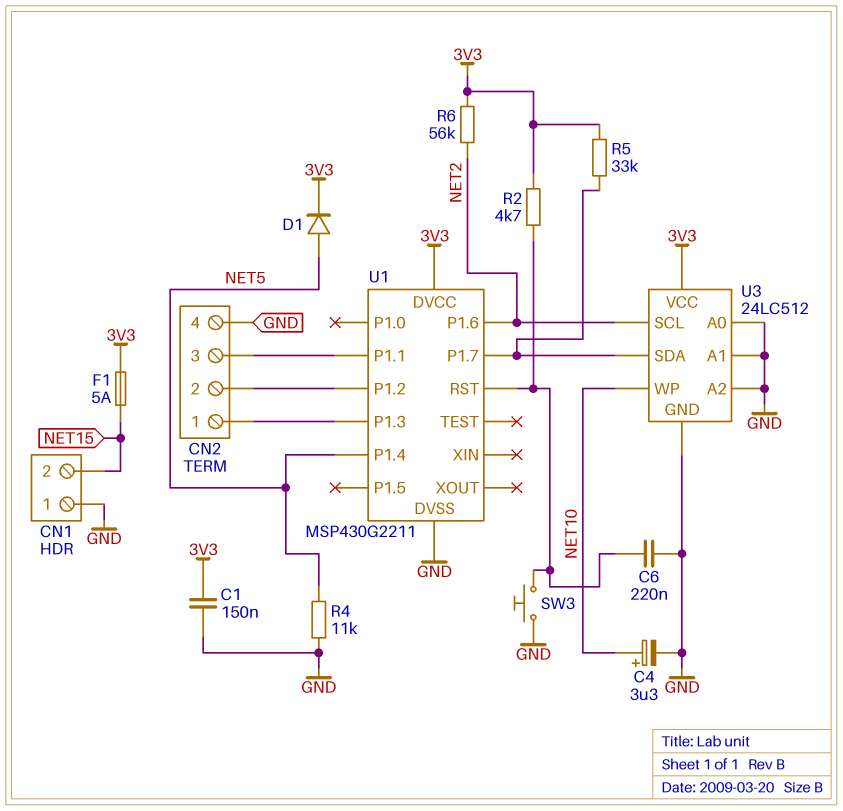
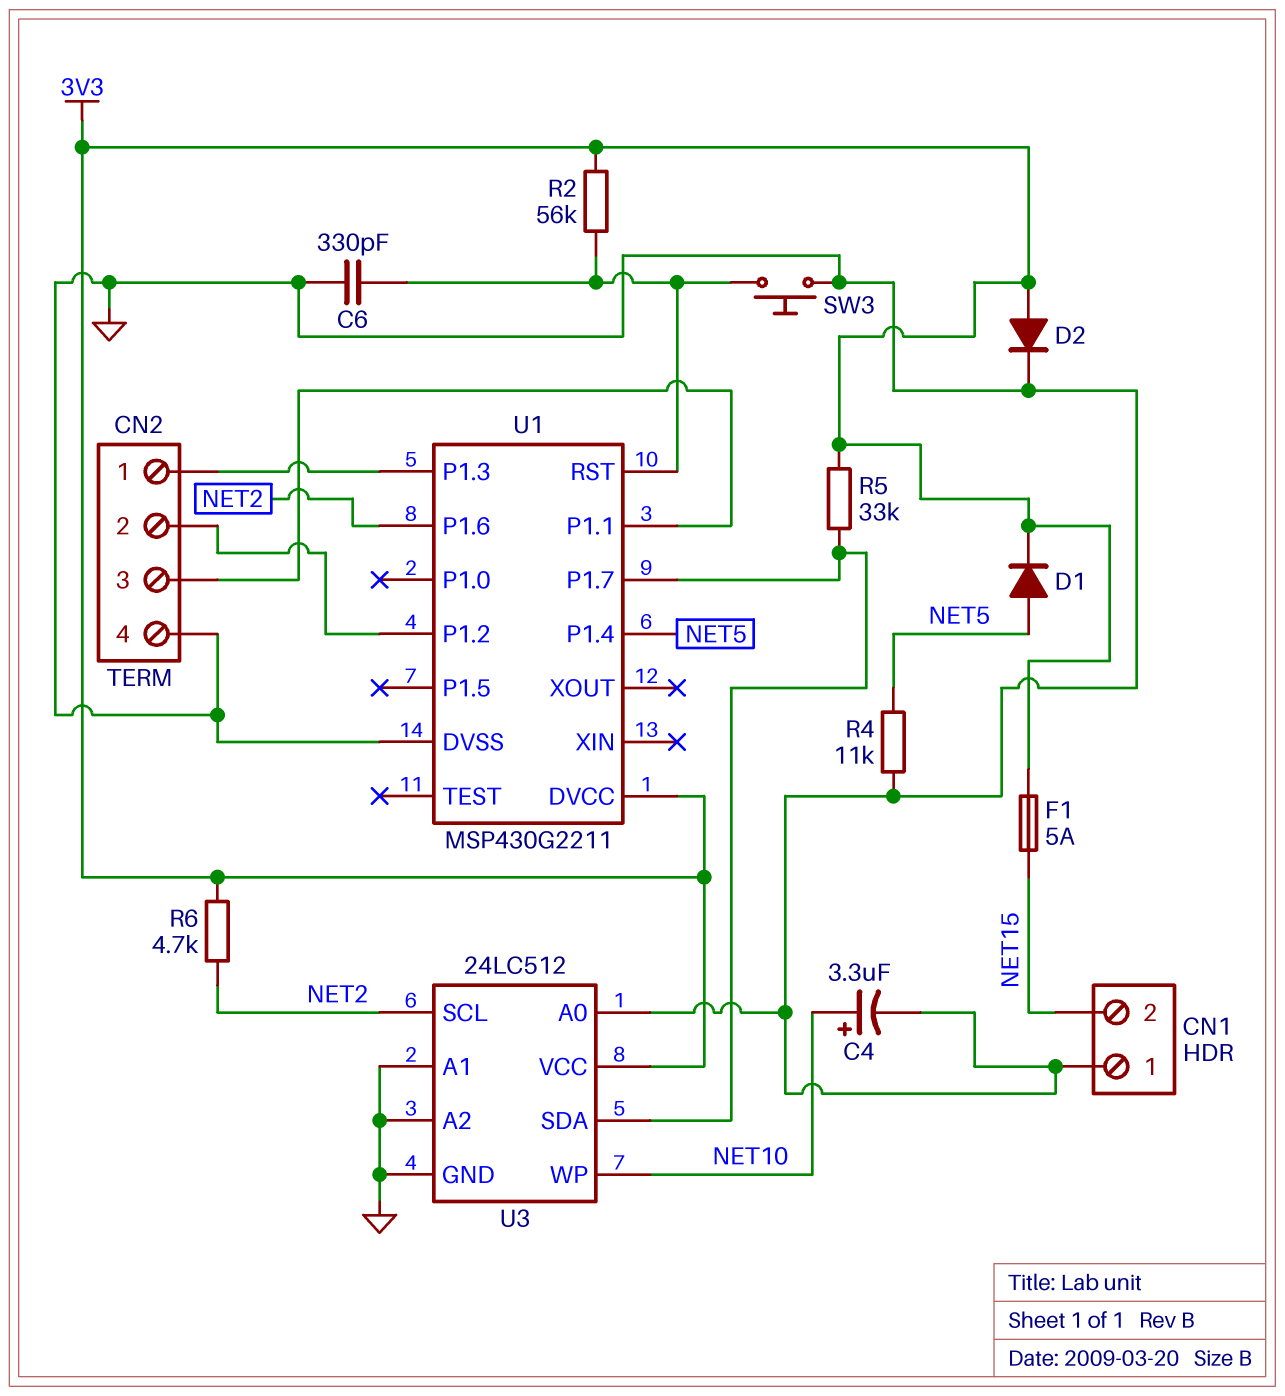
C1: 150nF (3V3, GND) -> none
C6: 220nF (GND, U1/RST) -> 330pF (GND, U1/RST)
D2: none -> diode (A 3V3, K GND)
R2: 4.7k (3V3, U1/RST) -> 56k (3V3, U1/RST)
R6: 56k (3V3, NET2) -> 4.7k (3V3, NET2)

